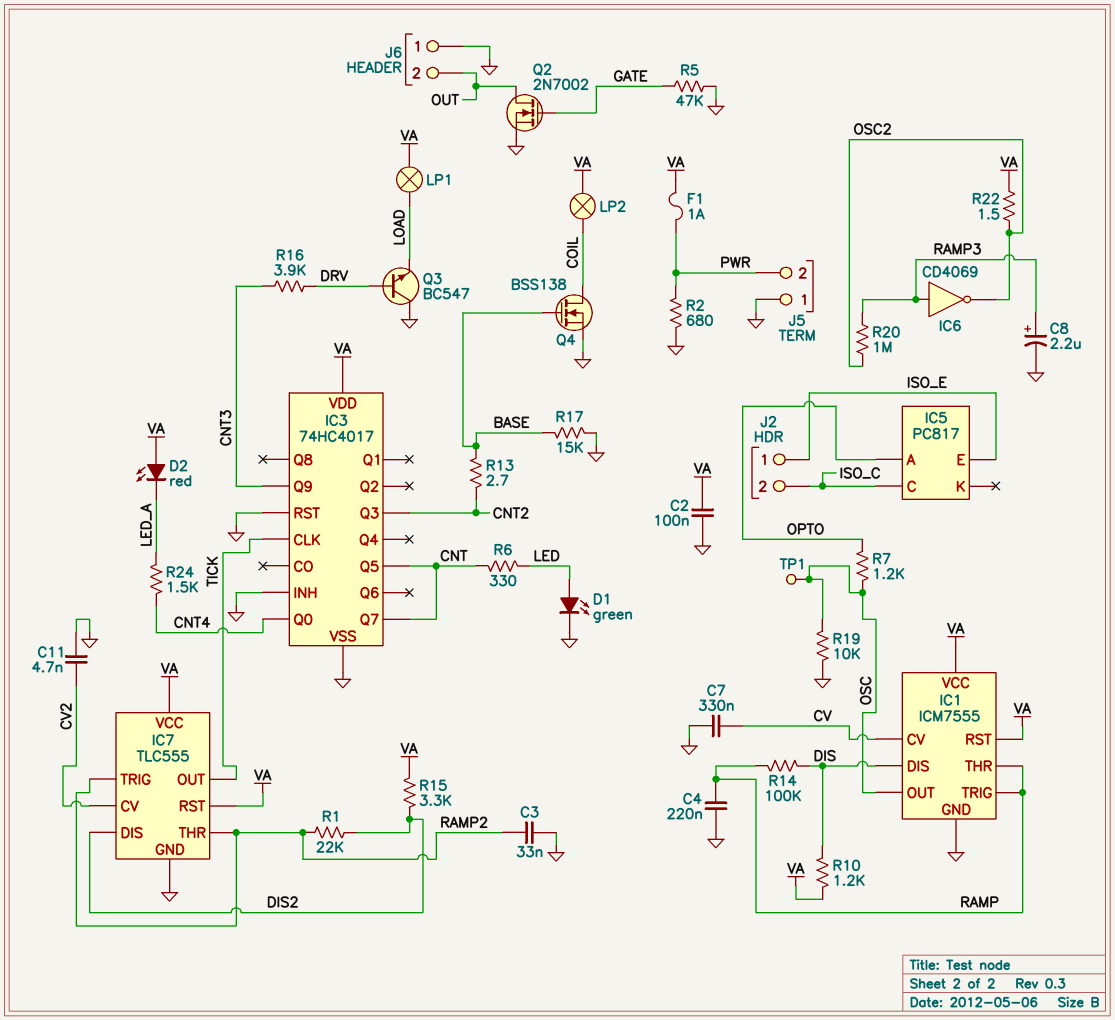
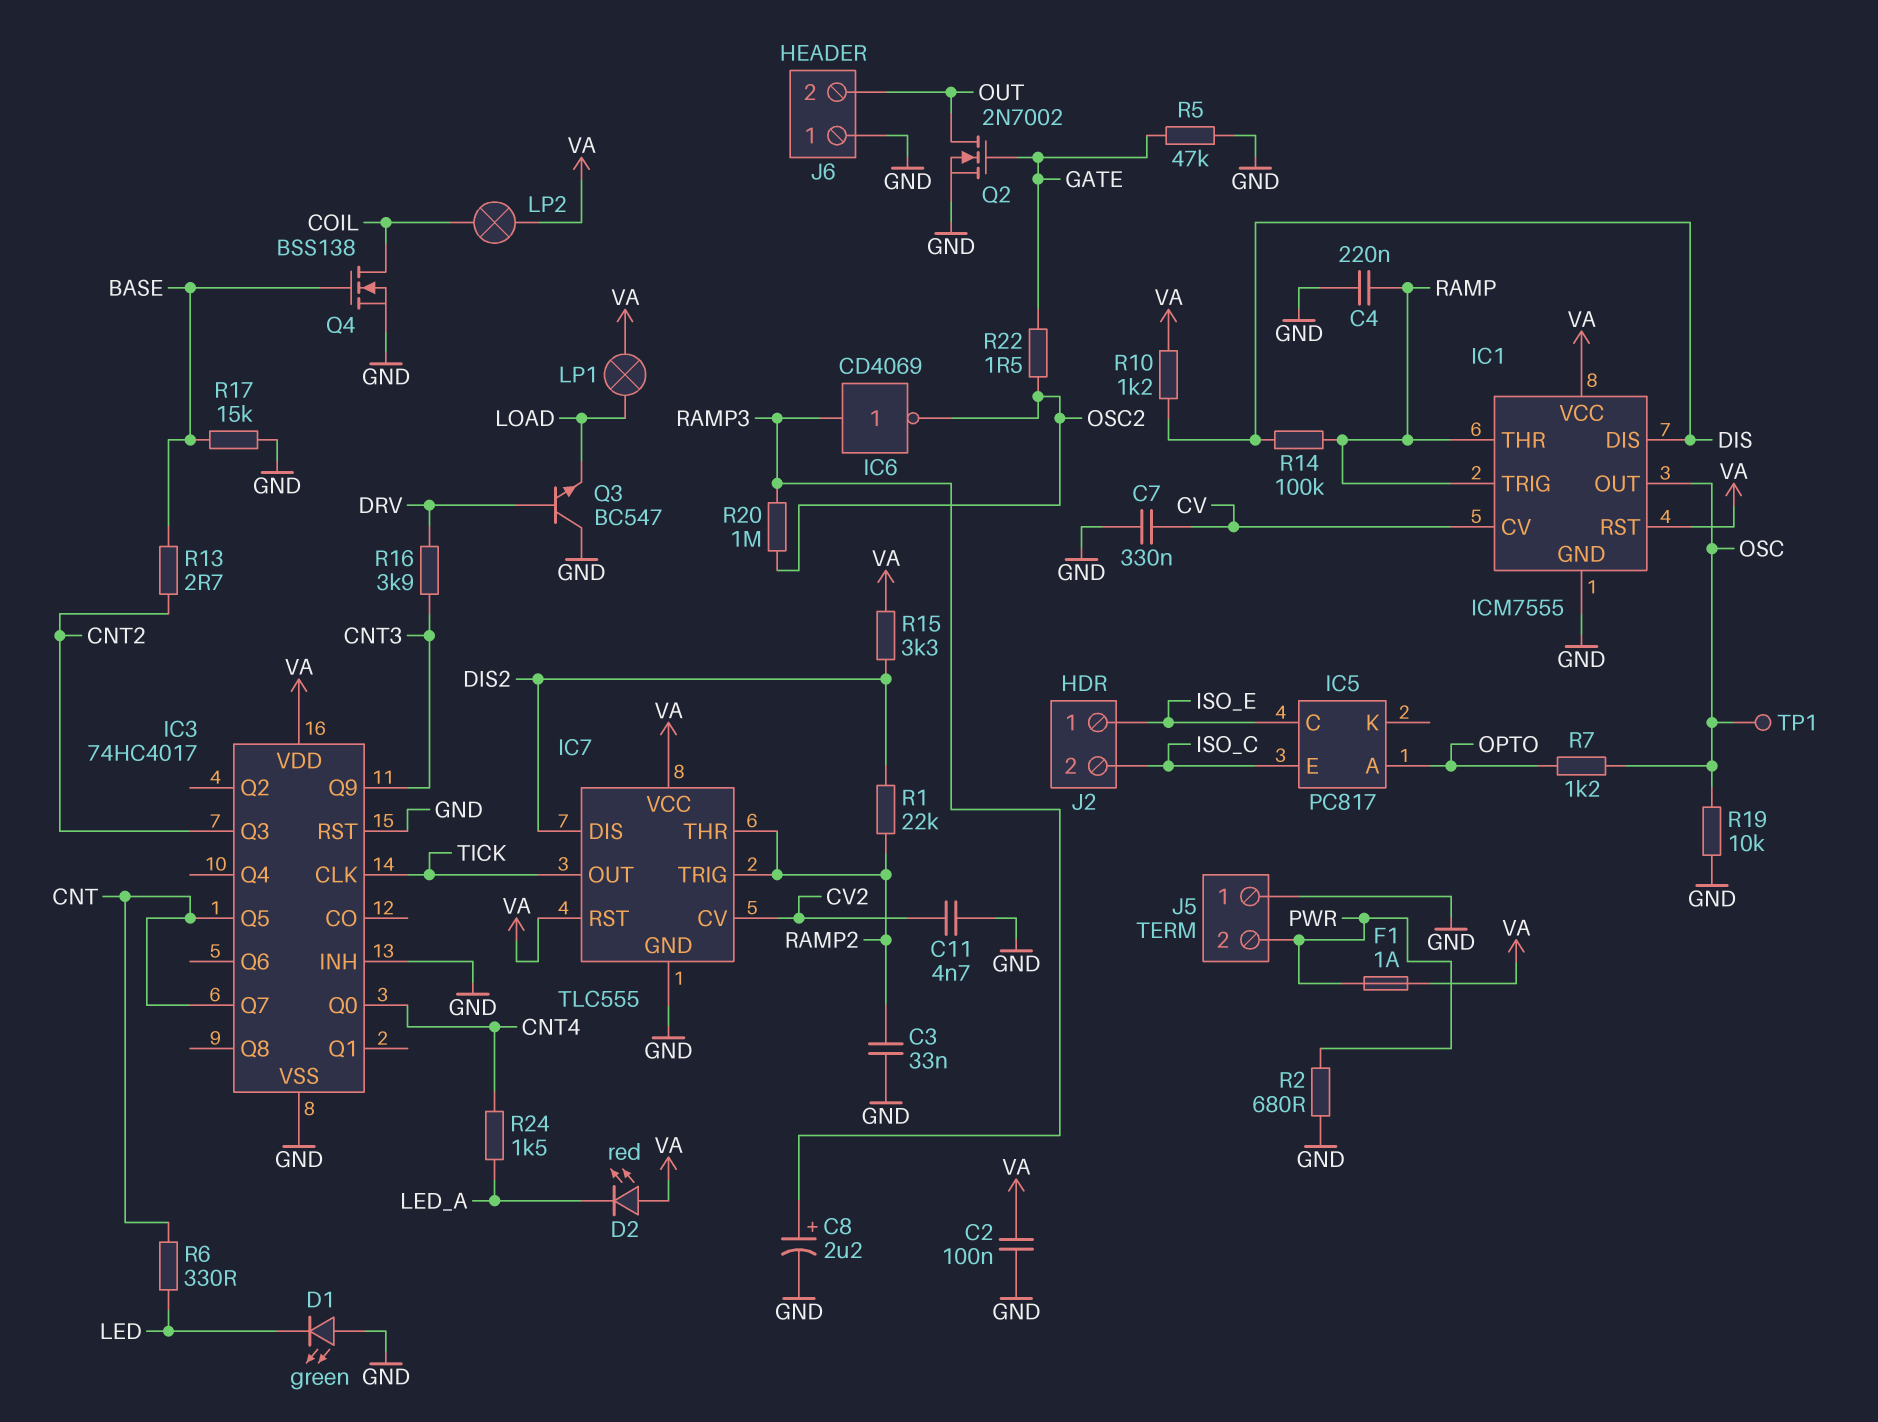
D1: LED green (A LED, K GND) -> LED green (A GND, K LED)
IC5 pin C: ISO_C -> ISO_E
IC5 pin E: ISO_E -> ISO_C
R22: 1.5 (OSC2, VA) -> 1.5 (GATE, OSC2)

